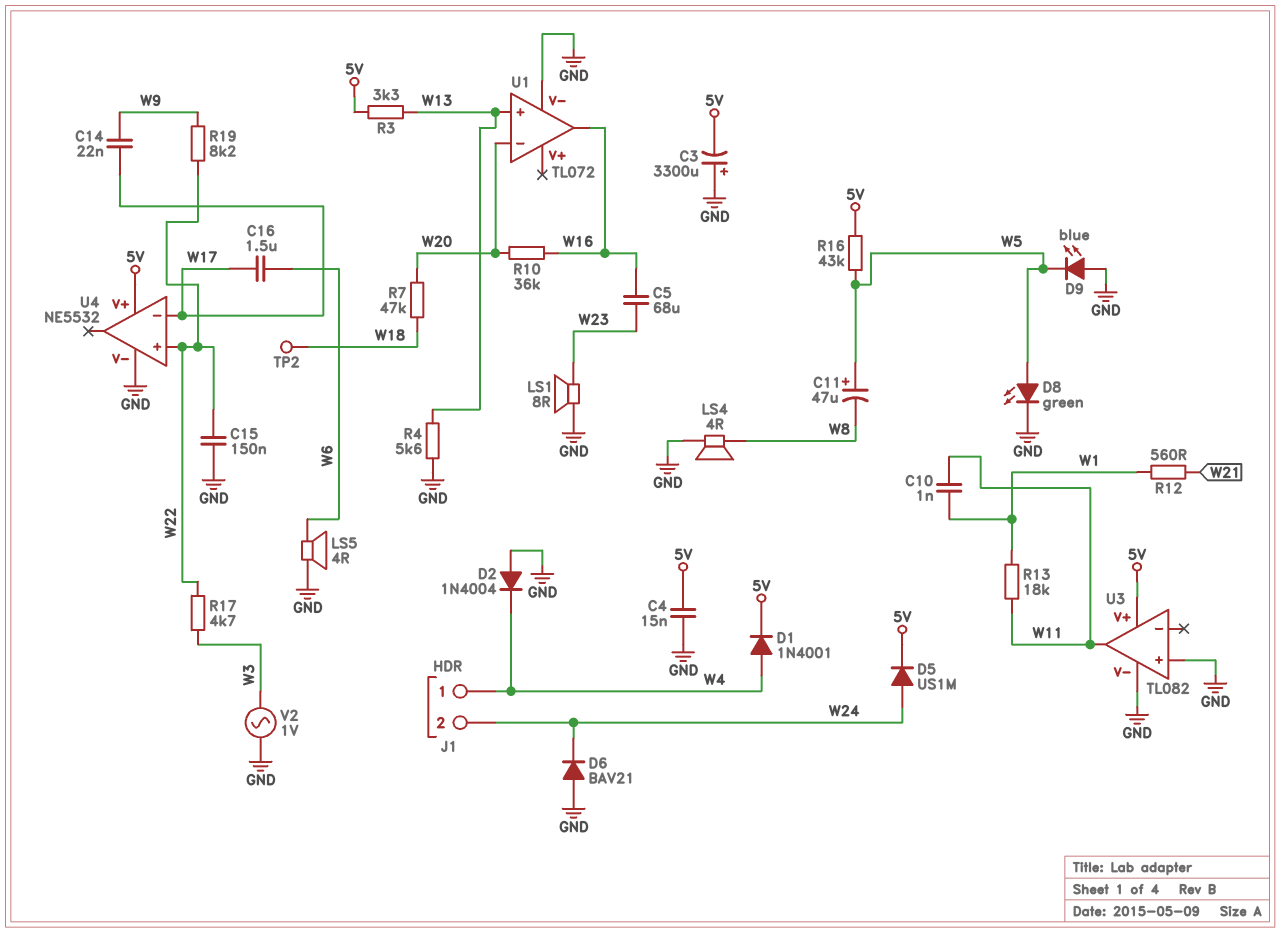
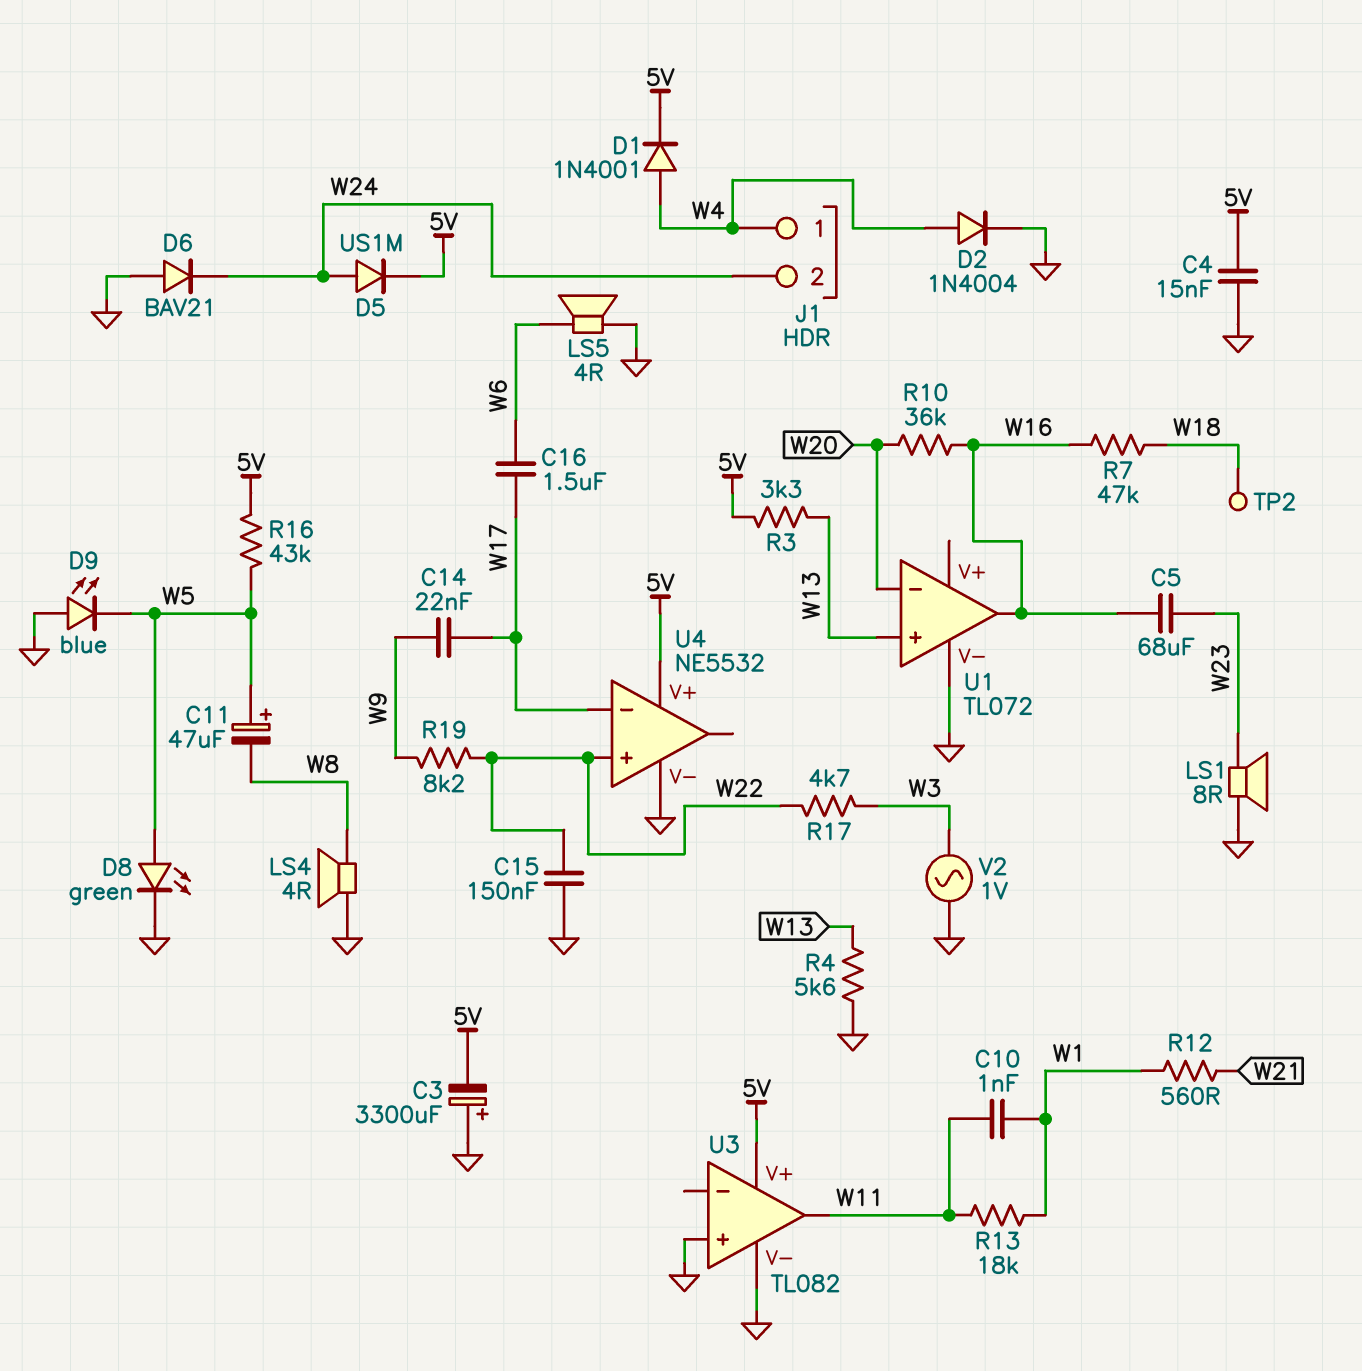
D2: diode 1N4004 (A GND, K W4) -> diode 1N4004 (A W4, K GND)
R7: 47k (W18, W20) -> 47k (W16, W18)

